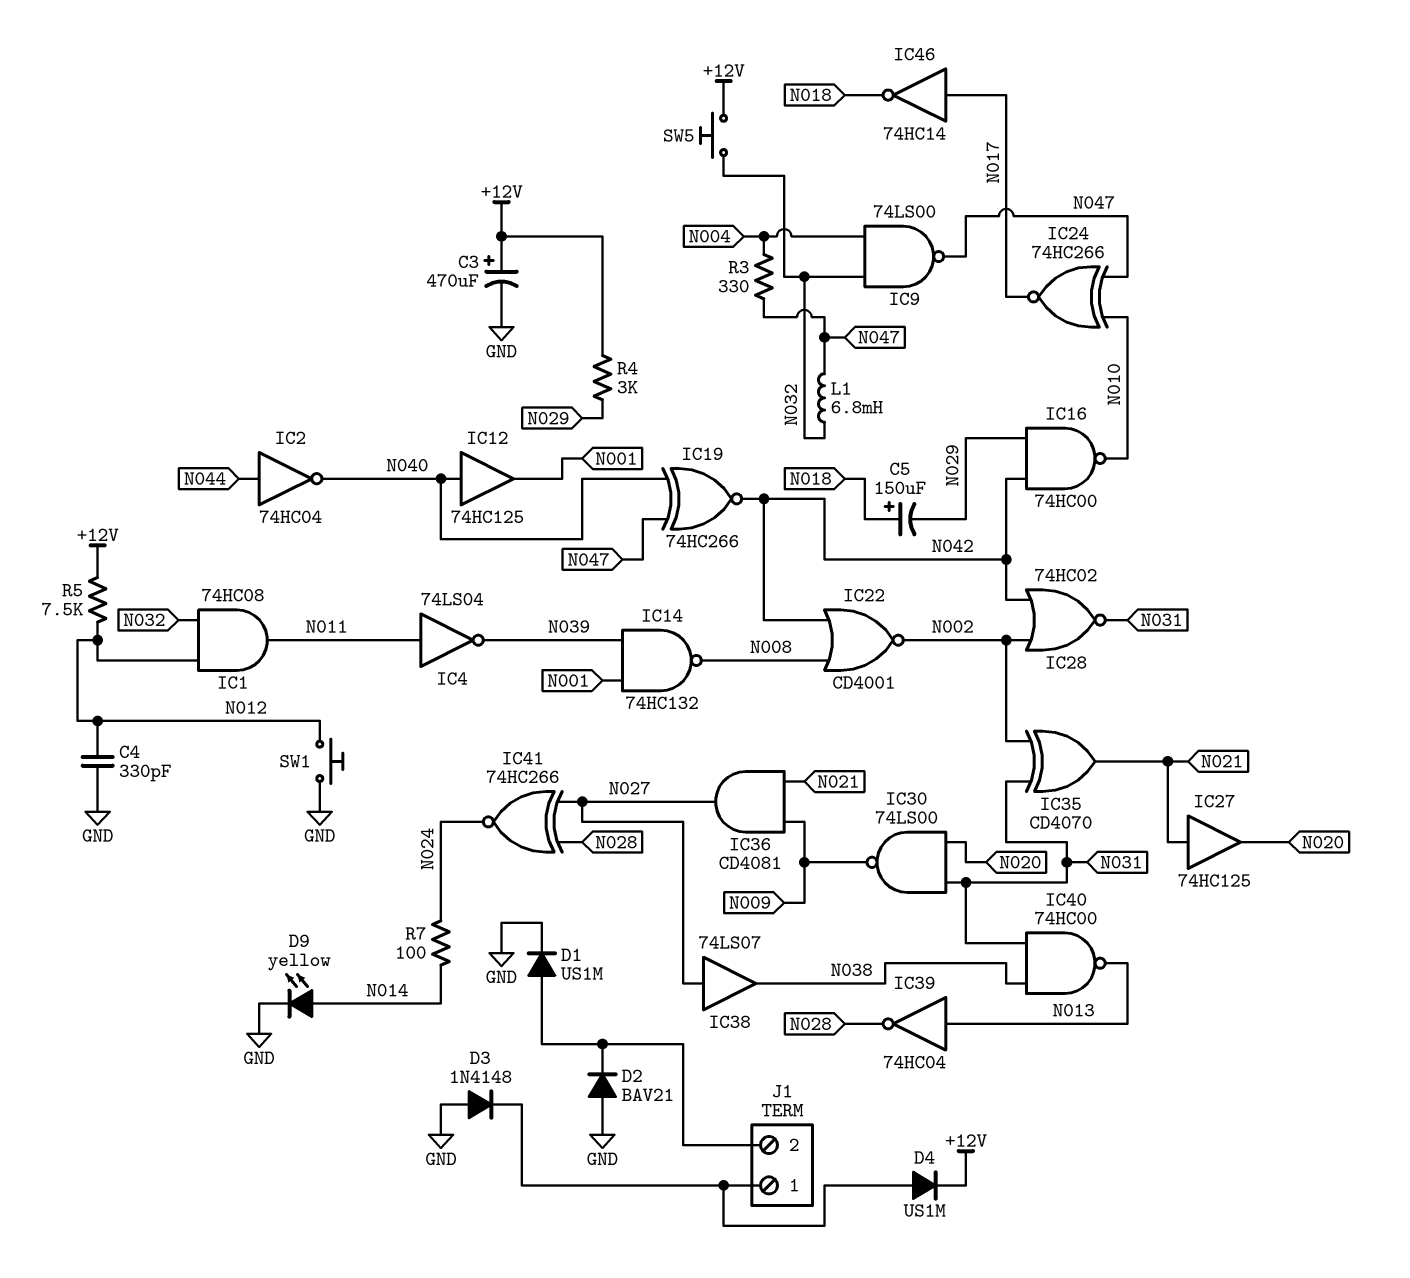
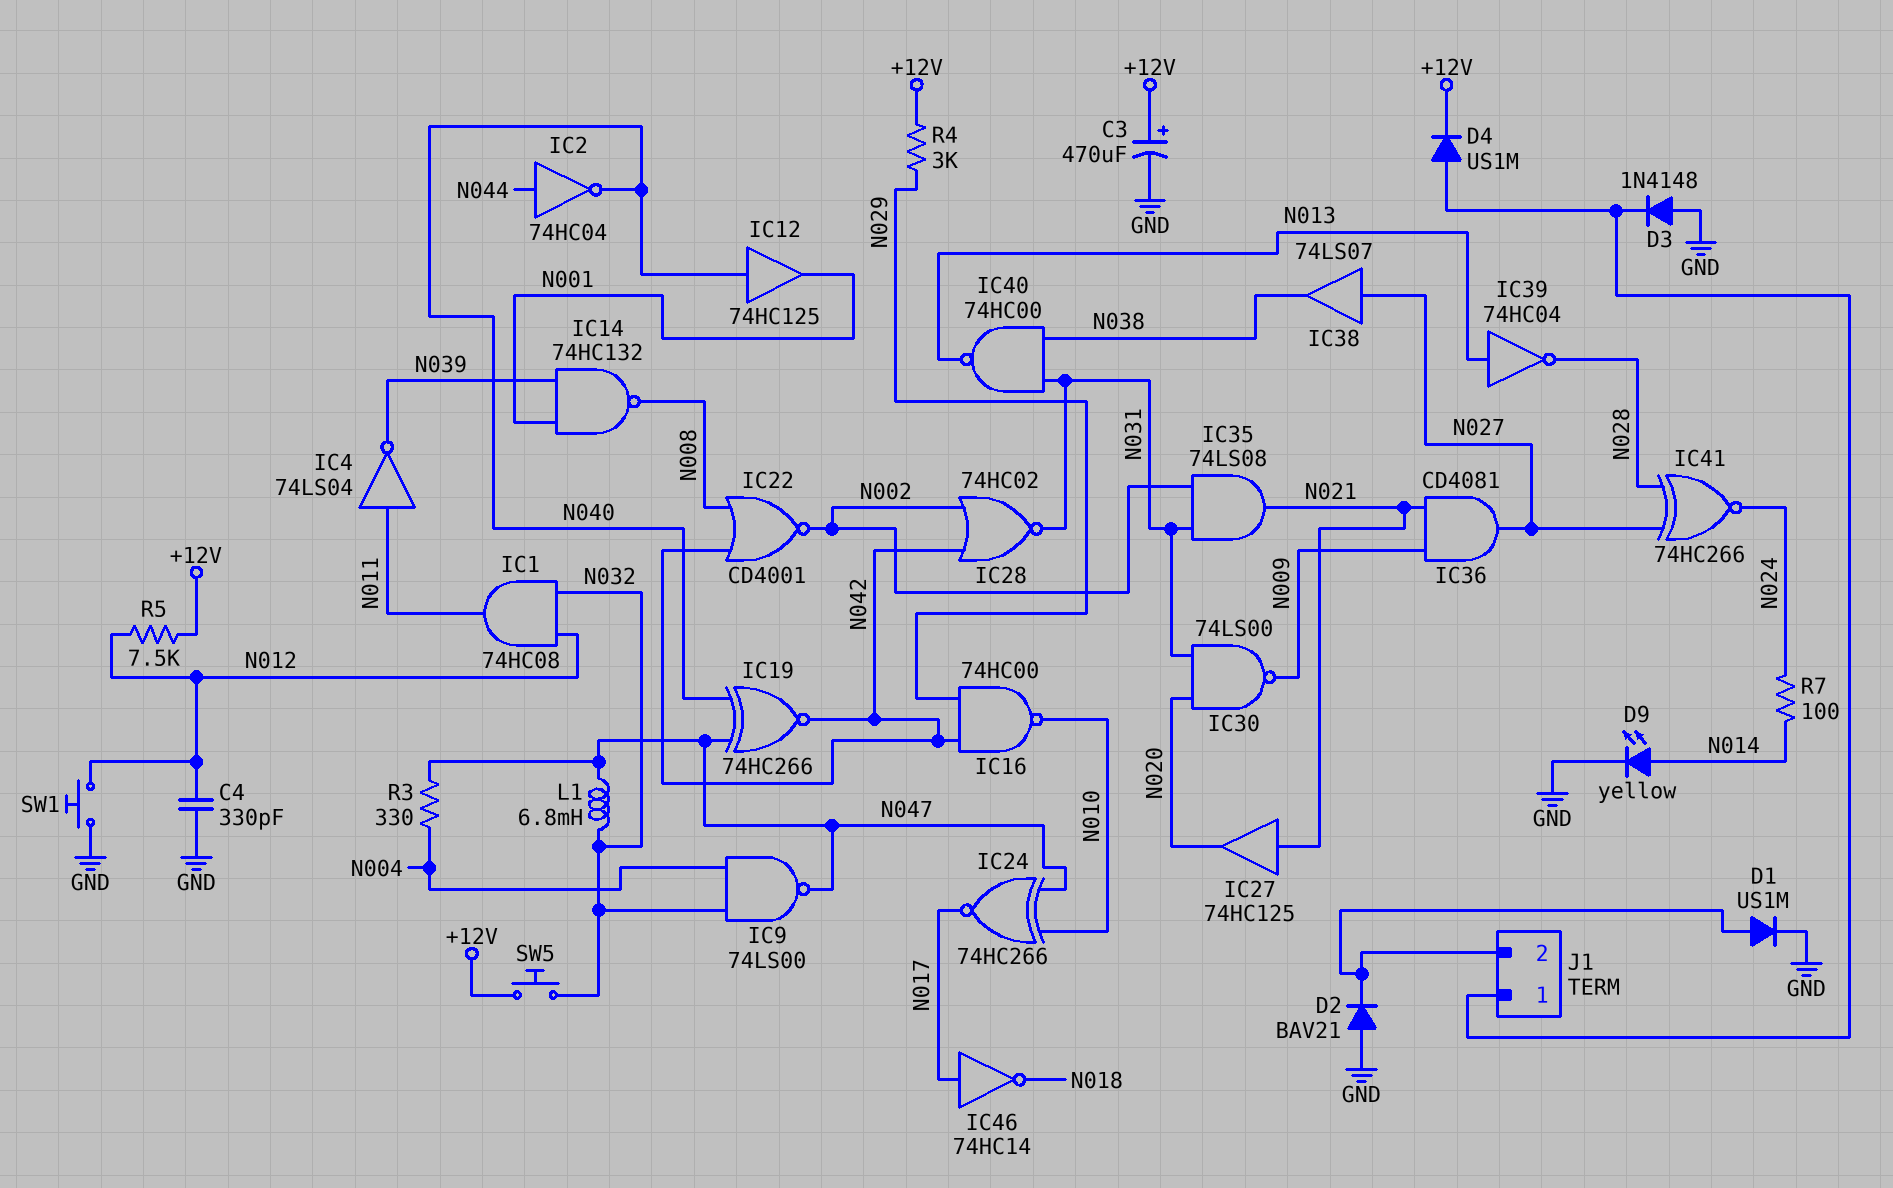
C5: 150uF (plus N018, minus N029) -> none
IC35: XOR CD4070 (in N002, in N031, out N021) -> AND 74LS08 (in N002, in N031, out N021)

